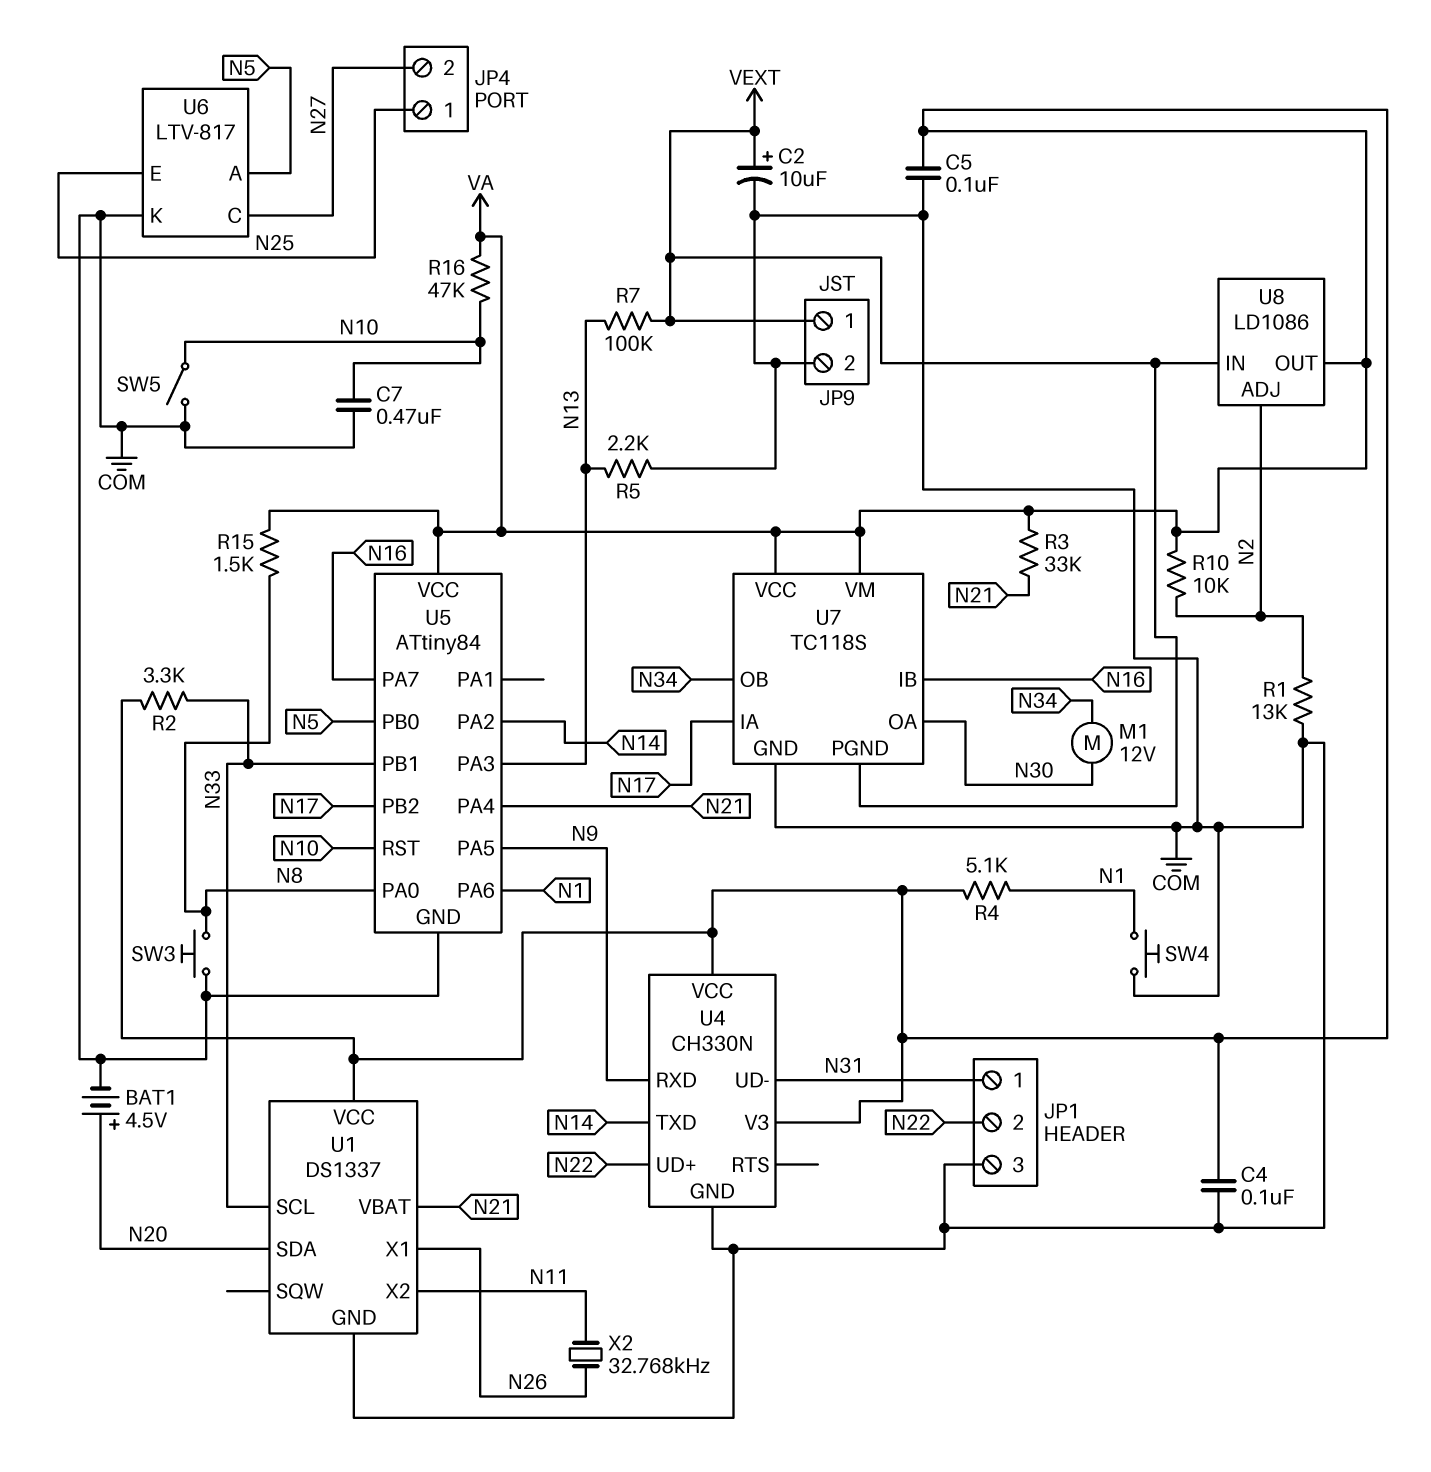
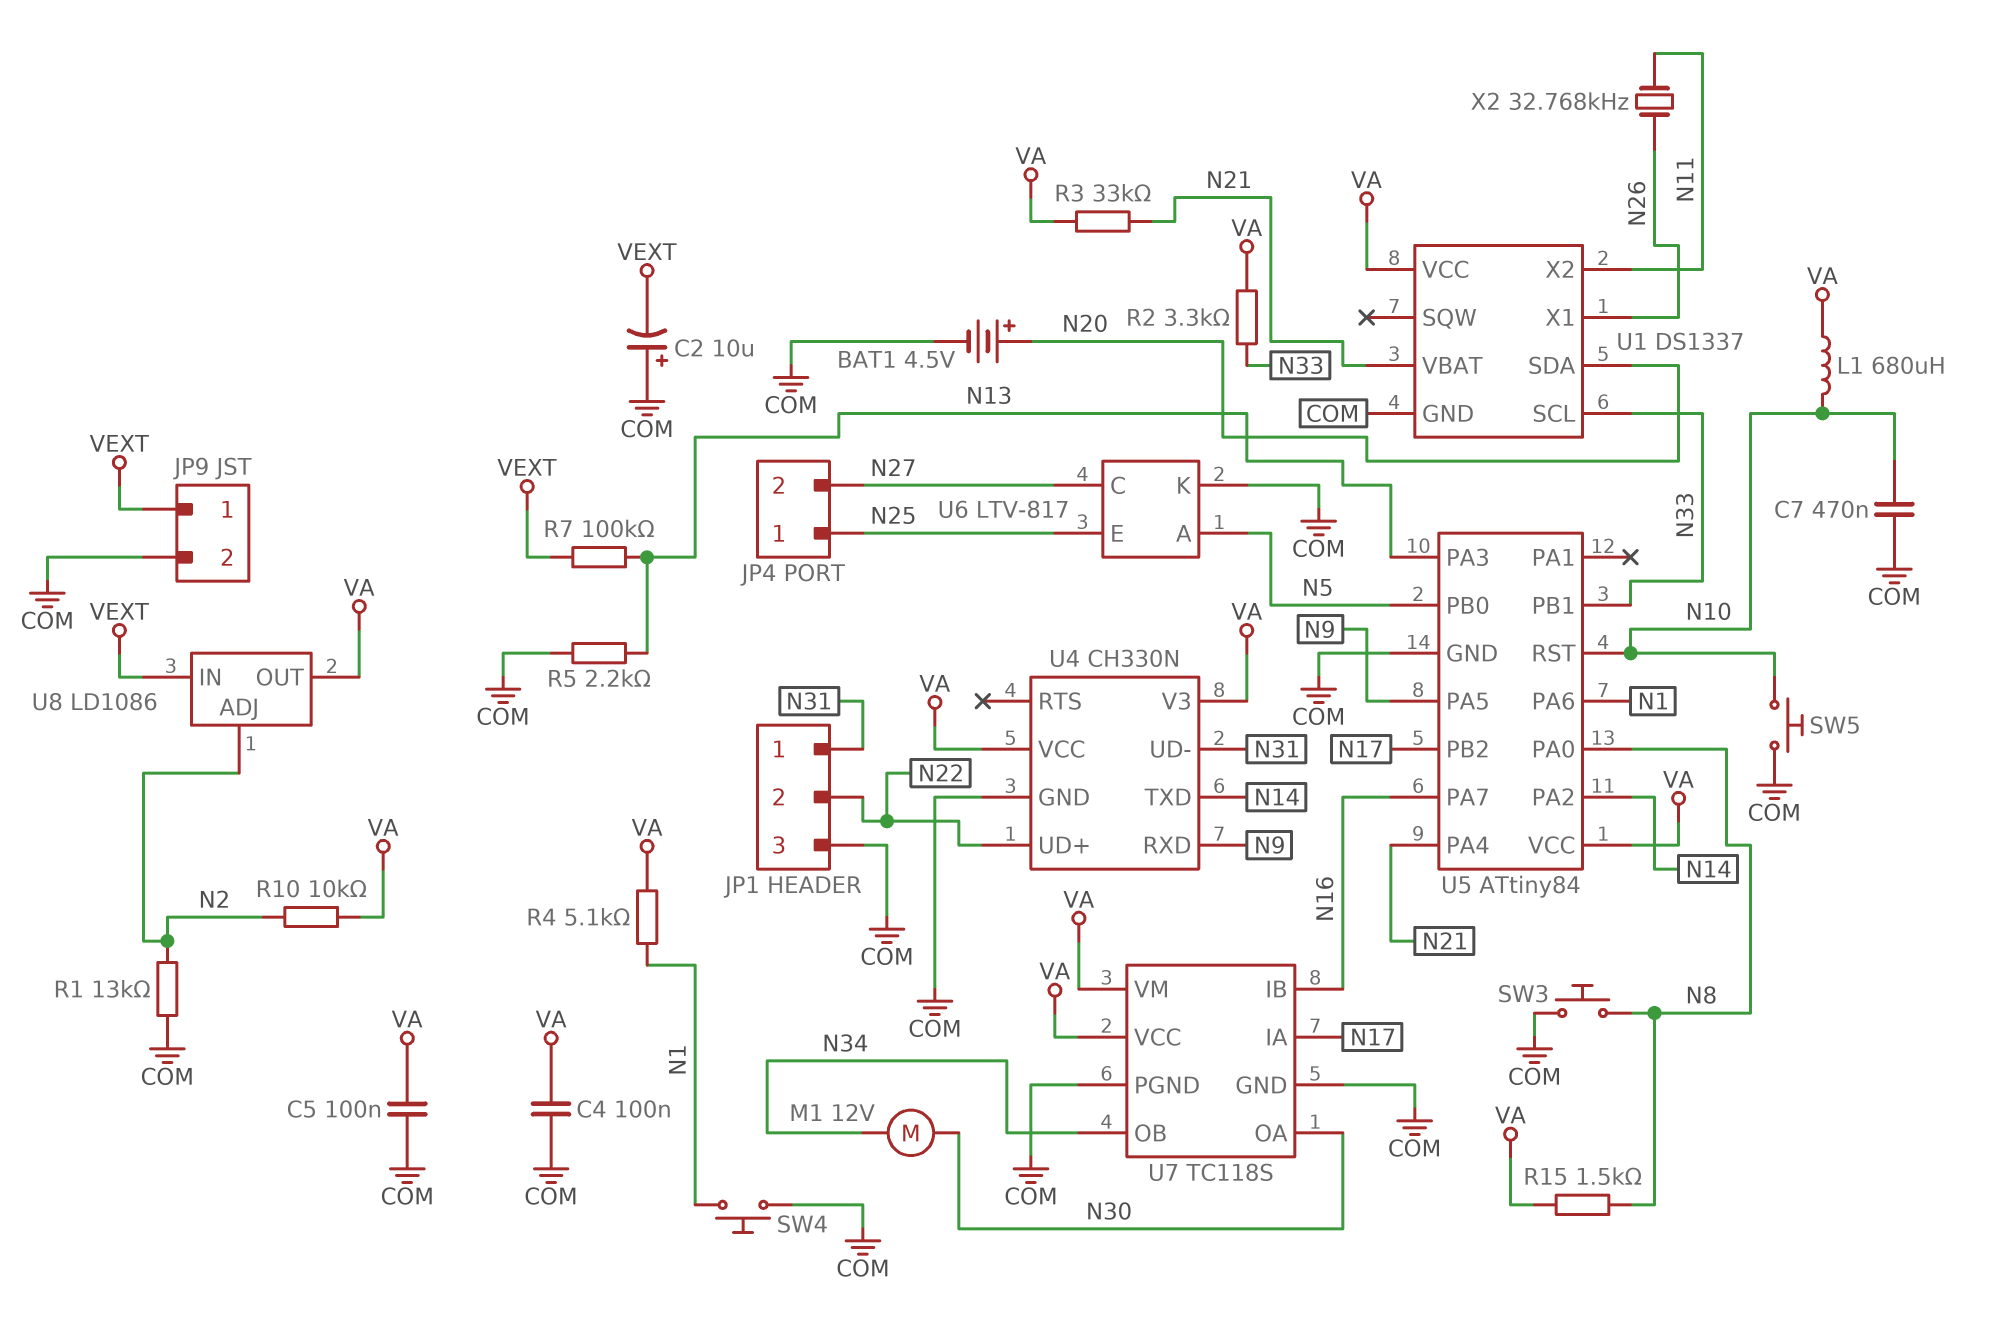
C2: 10uF (plus VEXT, minus COM) -> 10uF (plus COM, minus VEXT)
L1: none -> 680uH (N10, VA)
R16: 47k (N10, VA) -> none
SW5: switch (COM, N10) -> button (COM, N10)
U7 pin PGND: VEXT -> COM

